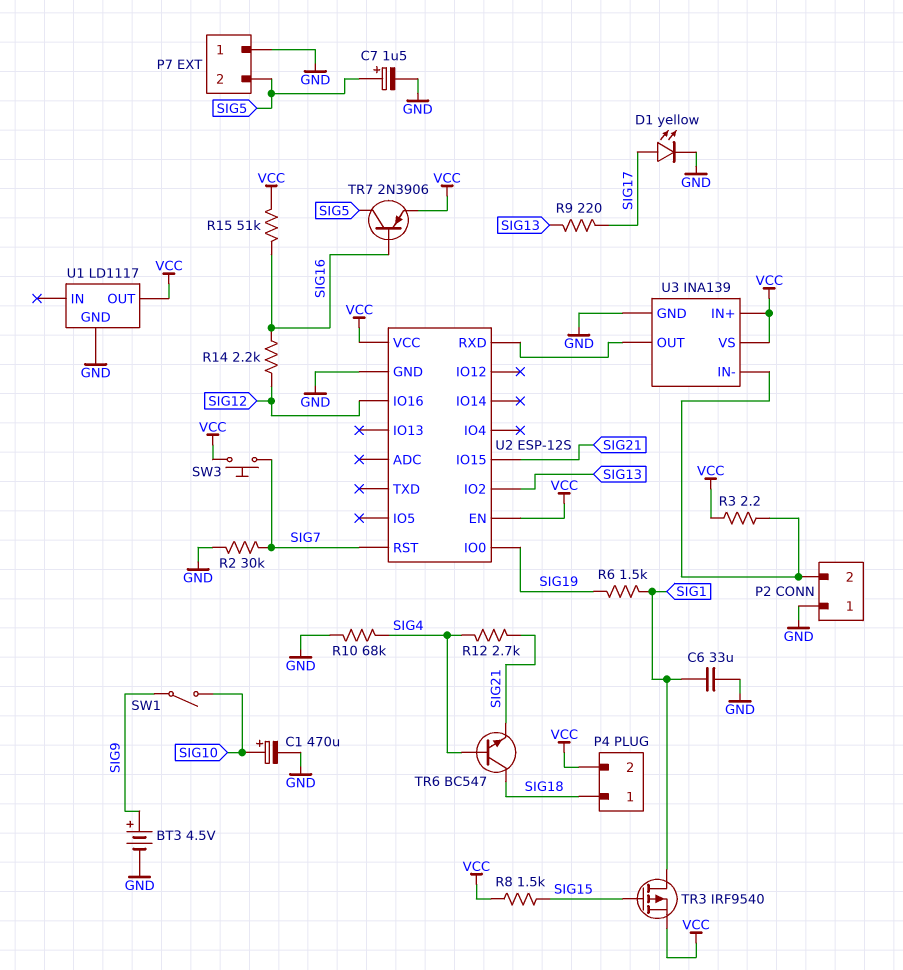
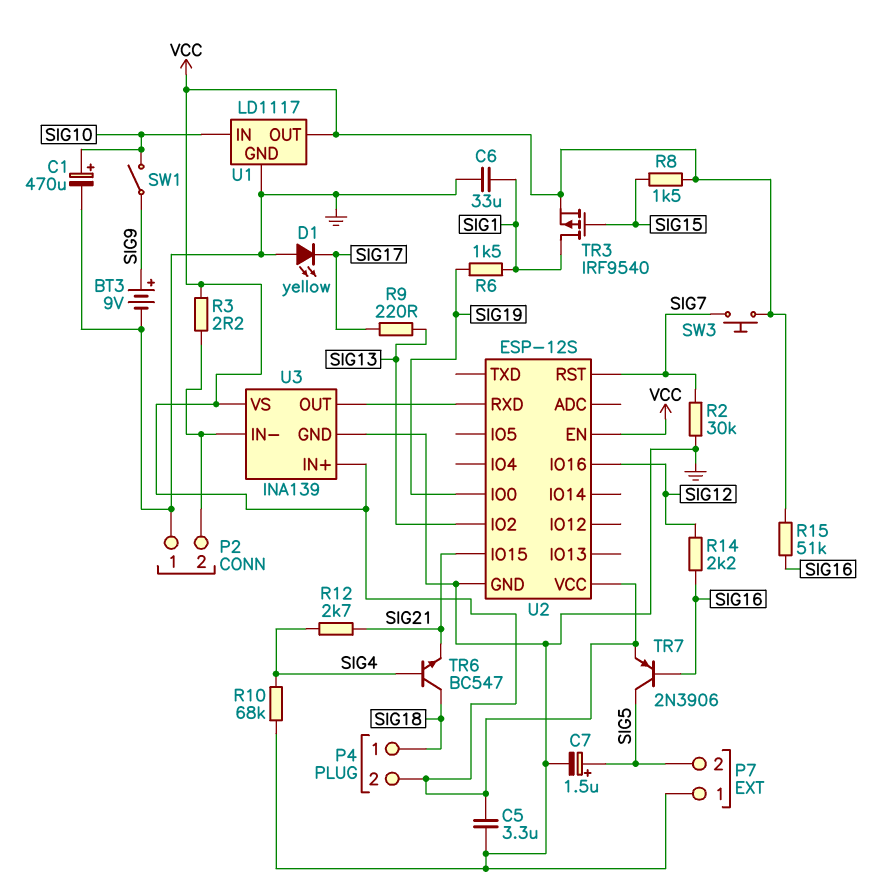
BT3: 4.5V (plus SIG9, minus GND) -> 9V (plus SIG9, minus GND)
C5: none -> 3.3uF (GND, VCC)
D1: LED yellow (A SIG17, K GND) -> LED yellow (A GND, K SIG17)
U1 pin IN: none -> SIG10

